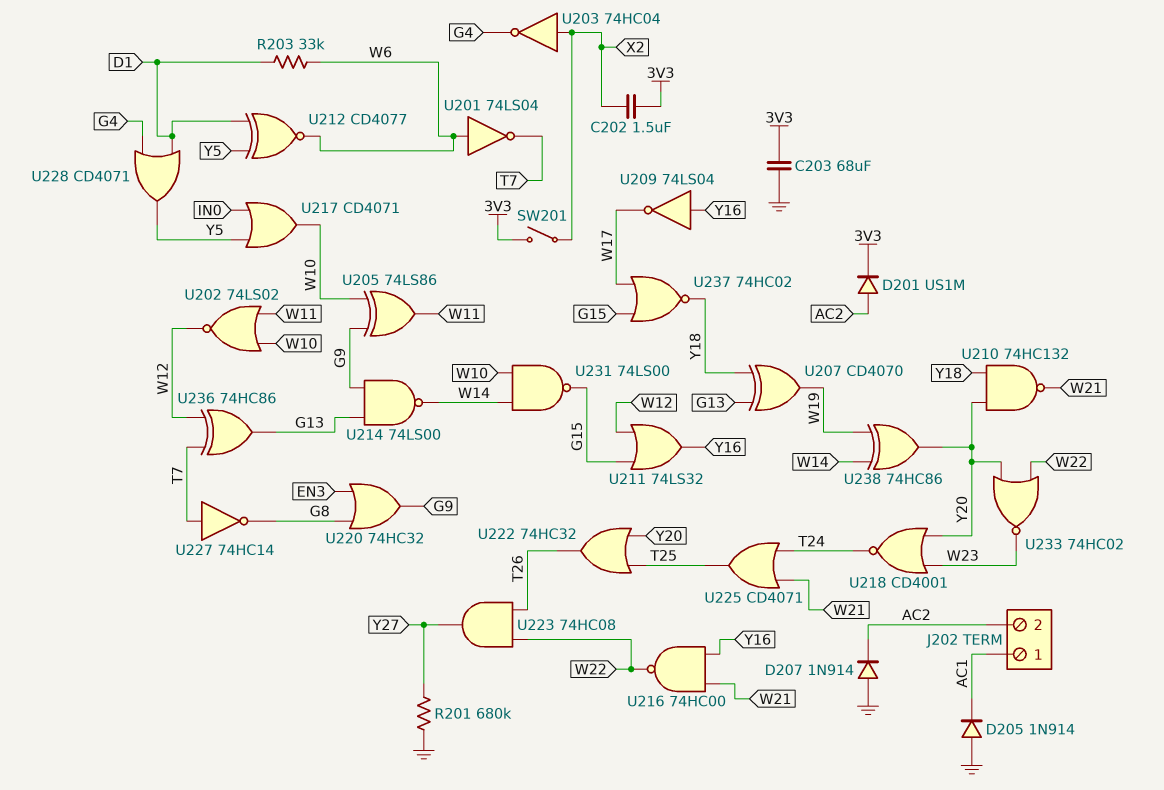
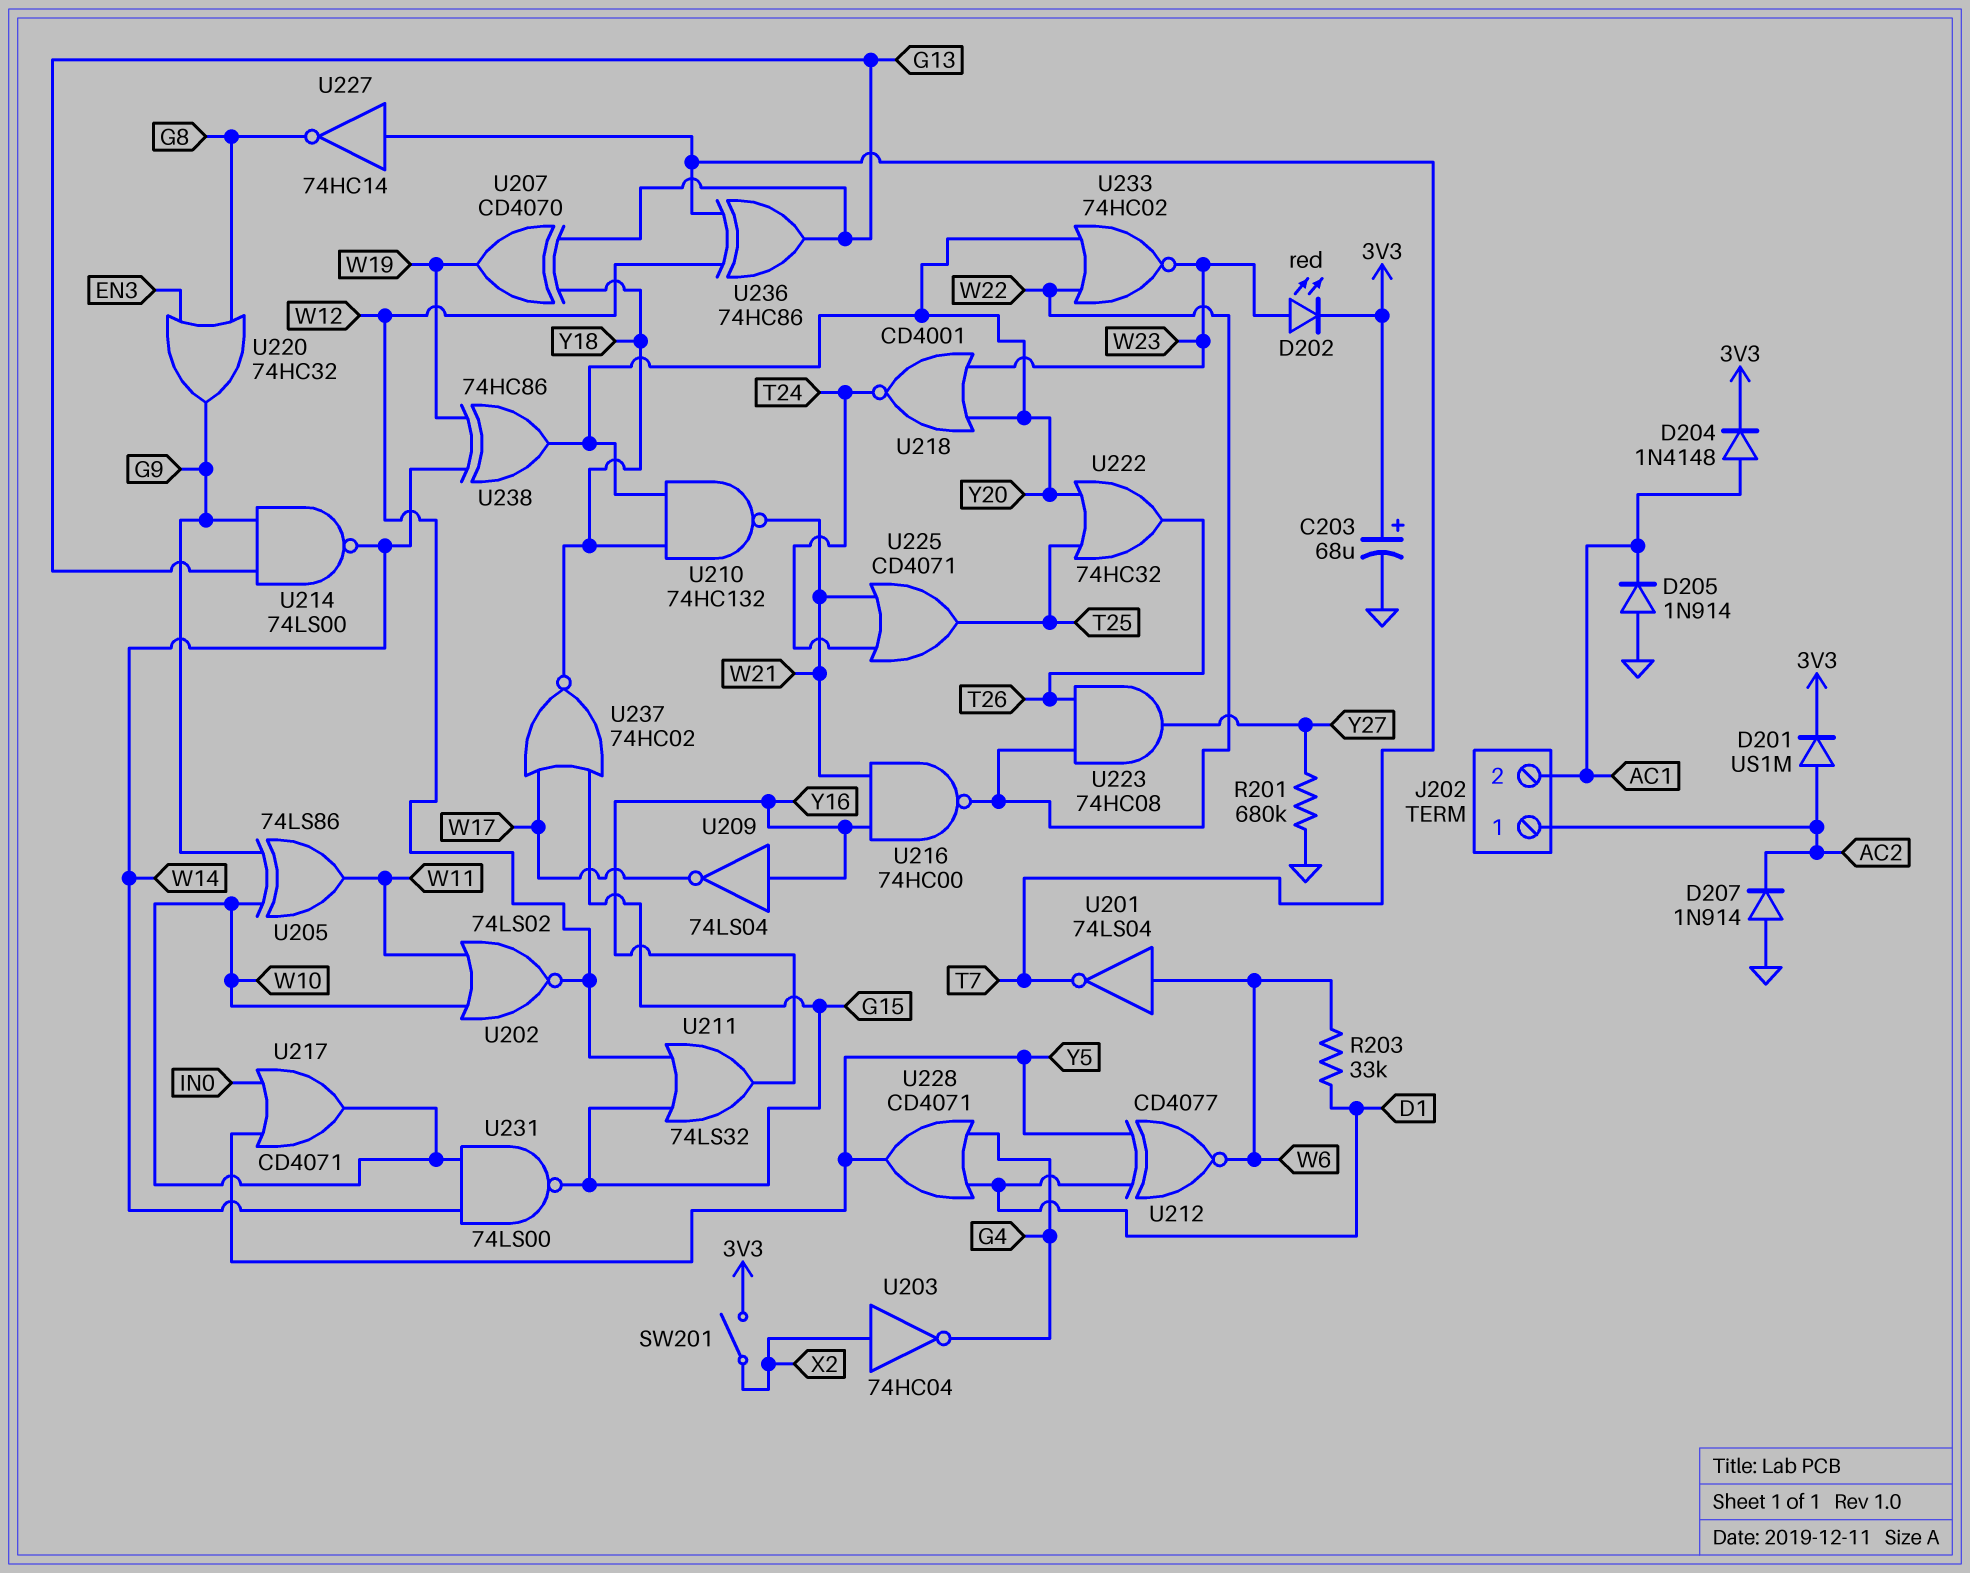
C202: 1.5uF (3V3, X2) -> none
C203: 68uF (3V3, GND) -> 68uF (plus 3V3, minus GND)
D202: none -> LED red (A W23, K 3V3)
D204: none -> diode 1N4148 (A AC1, K 3V3)
J202 pin 1: AC1 -> AC2
J202 pin 2: AC2 -> AC1

